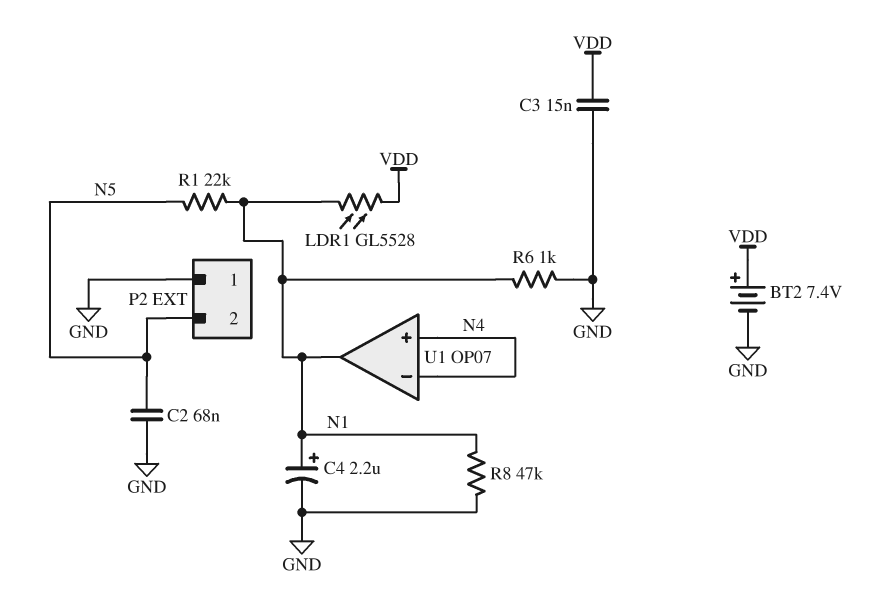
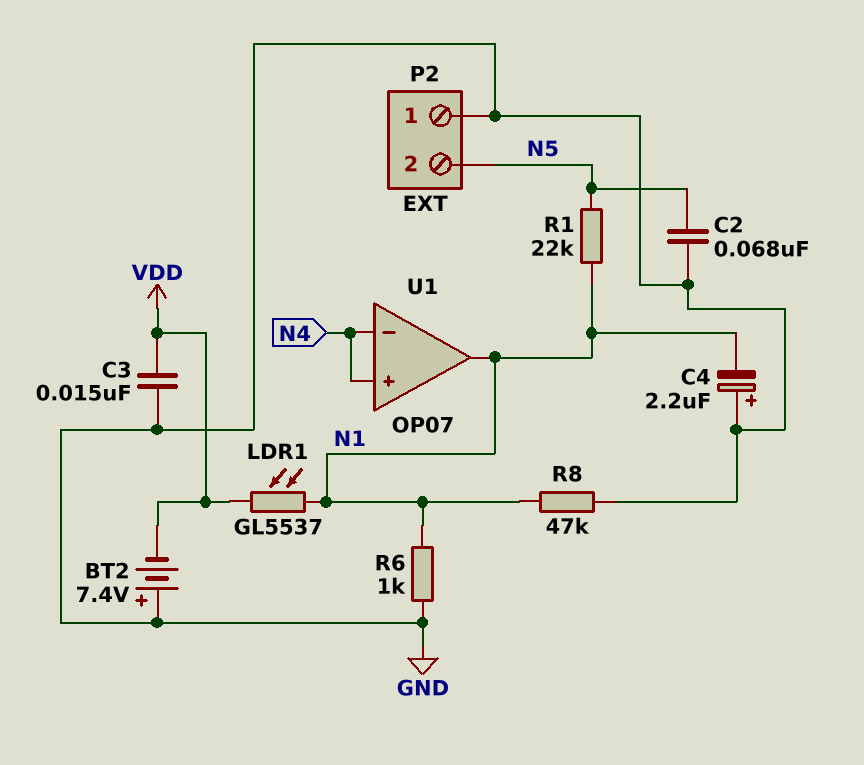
BT2: 7.4V (plus VDD, minus GND) -> 7.4V (plus GND, minus VDD)
C4: 2.2uF (plus N1, minus GND) -> 2.2uF (plus GND, minus N1)
LDR1: GL5528 (N1, VDD) -> GL5537 (N1, VDD)

